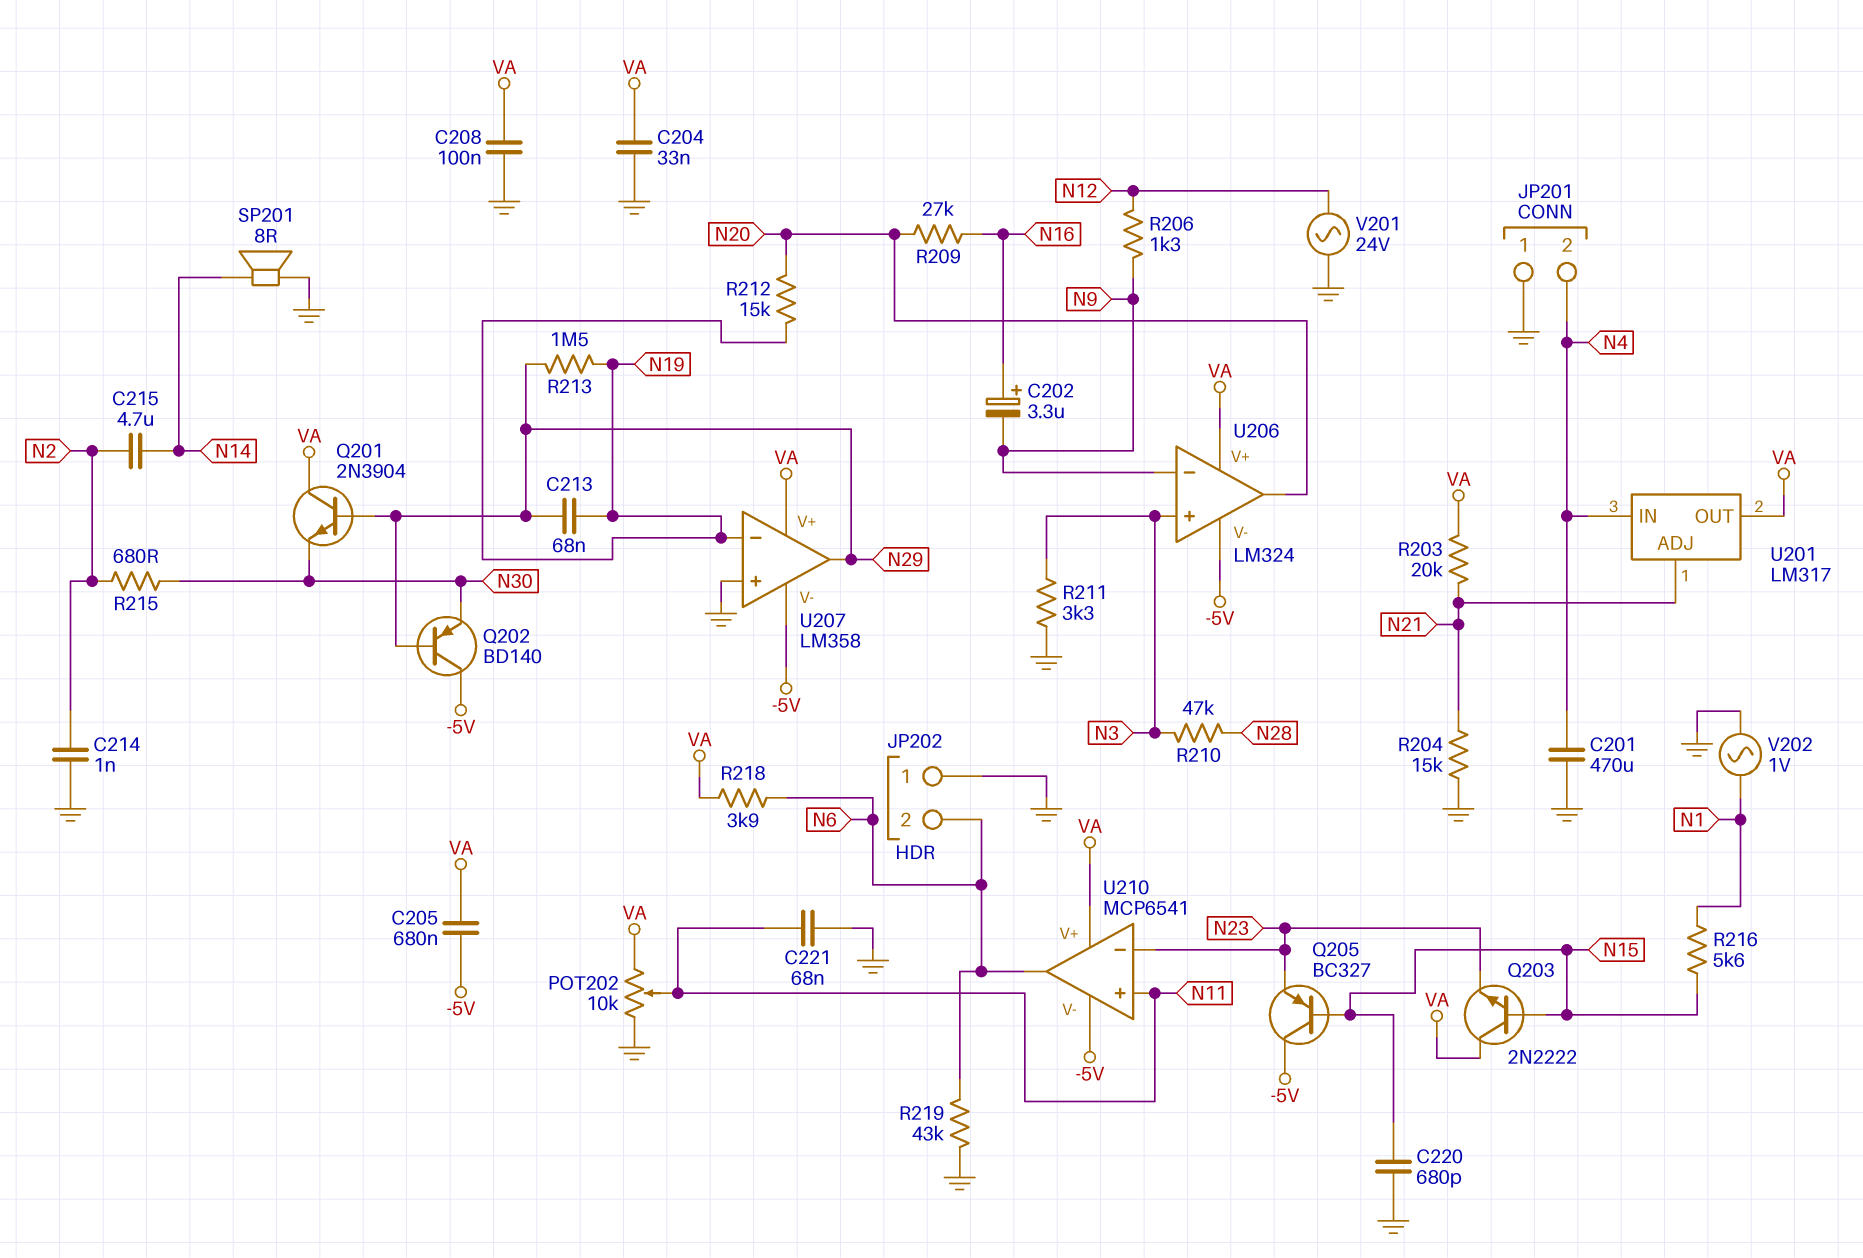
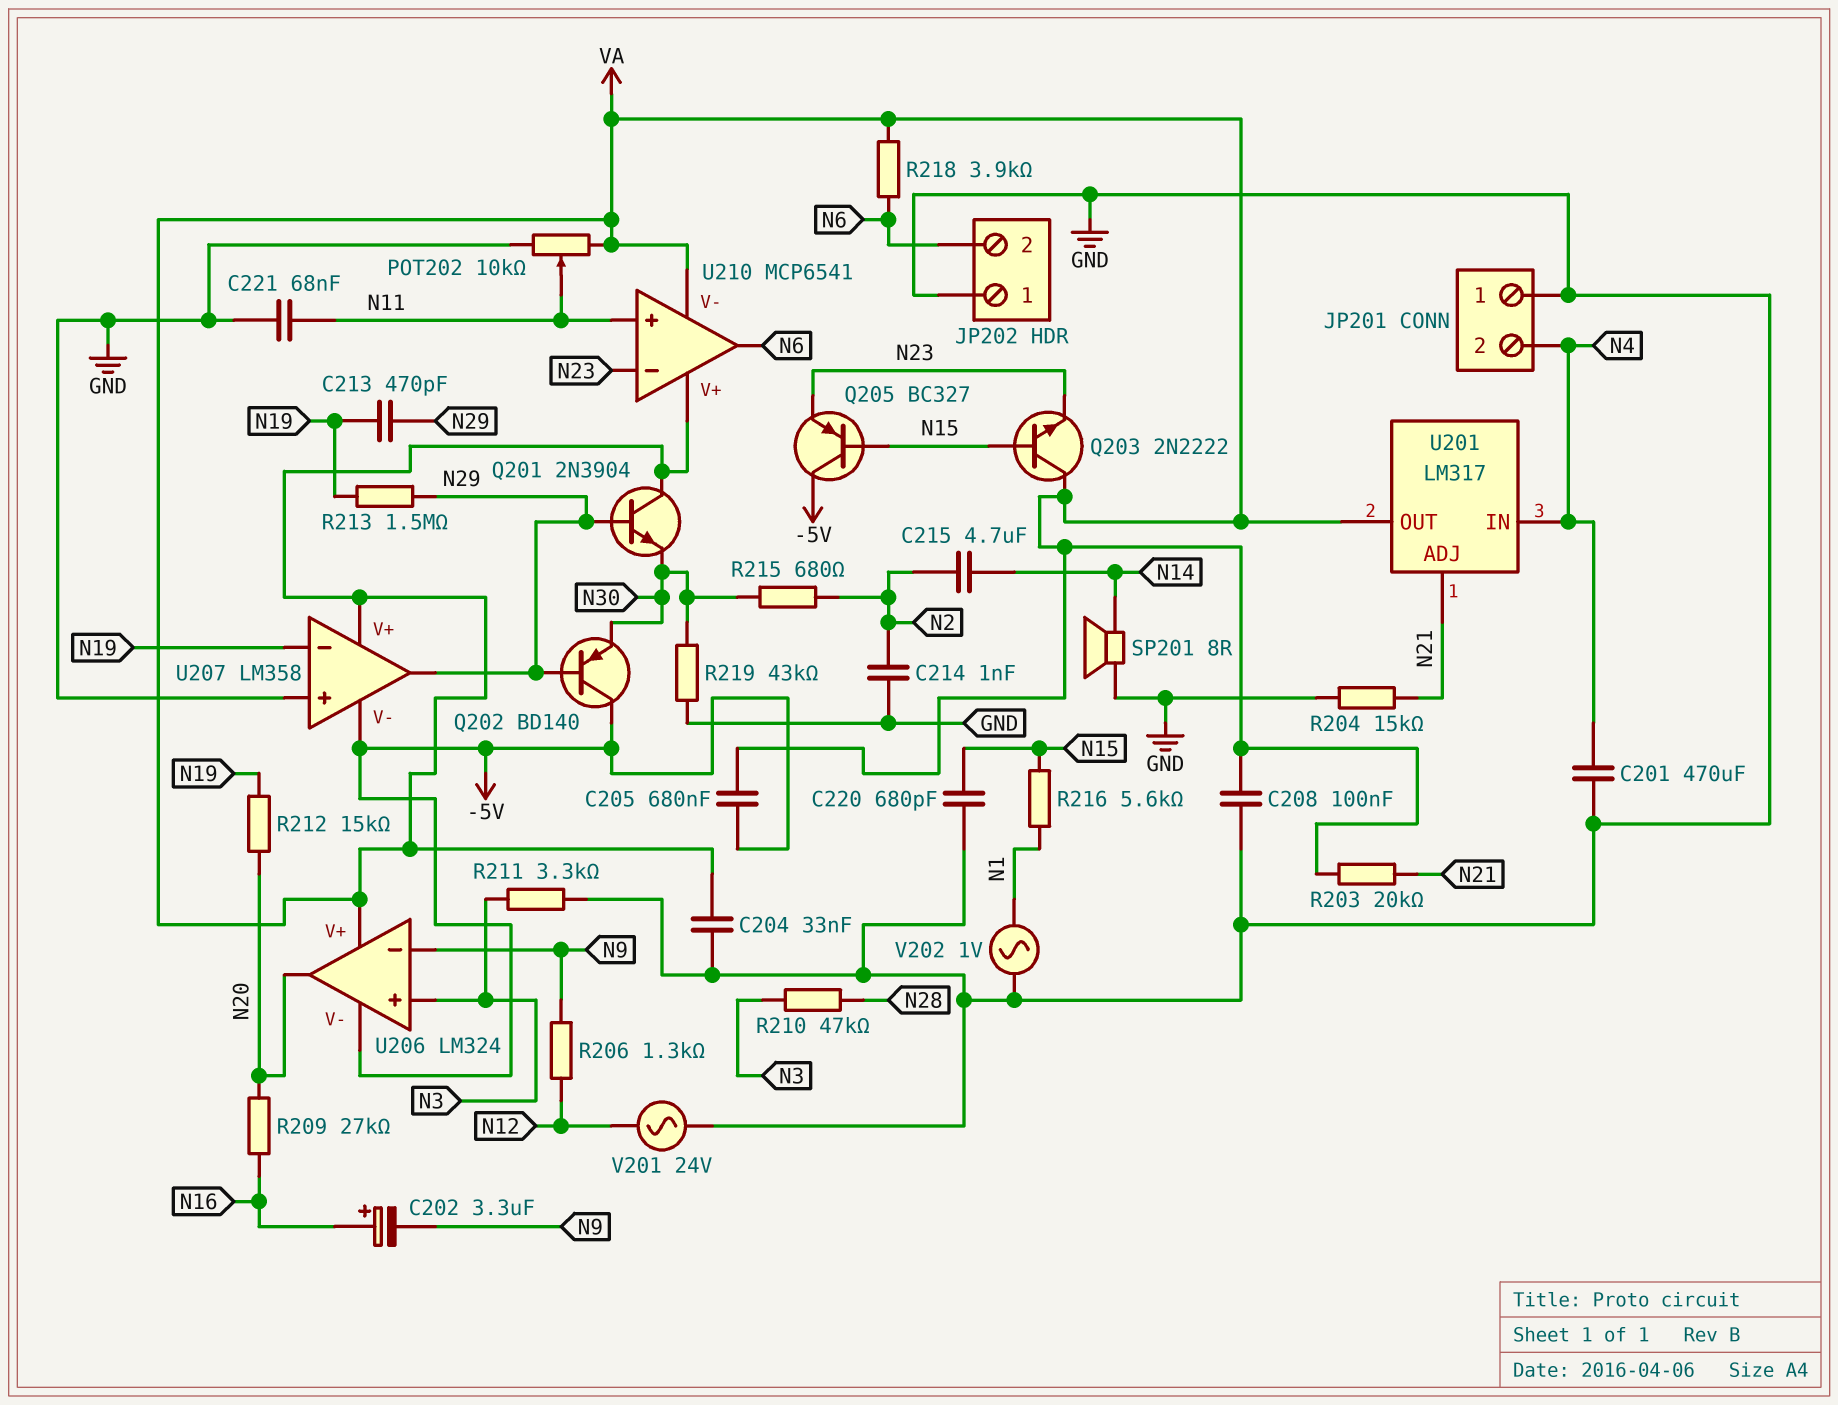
C213: 68nF (N19, N29) -> 470pF (N19, N29)
R219: 43k (GND, N6) -> 43k (GND, N30)
U210 pin V-: -5V -> VA

